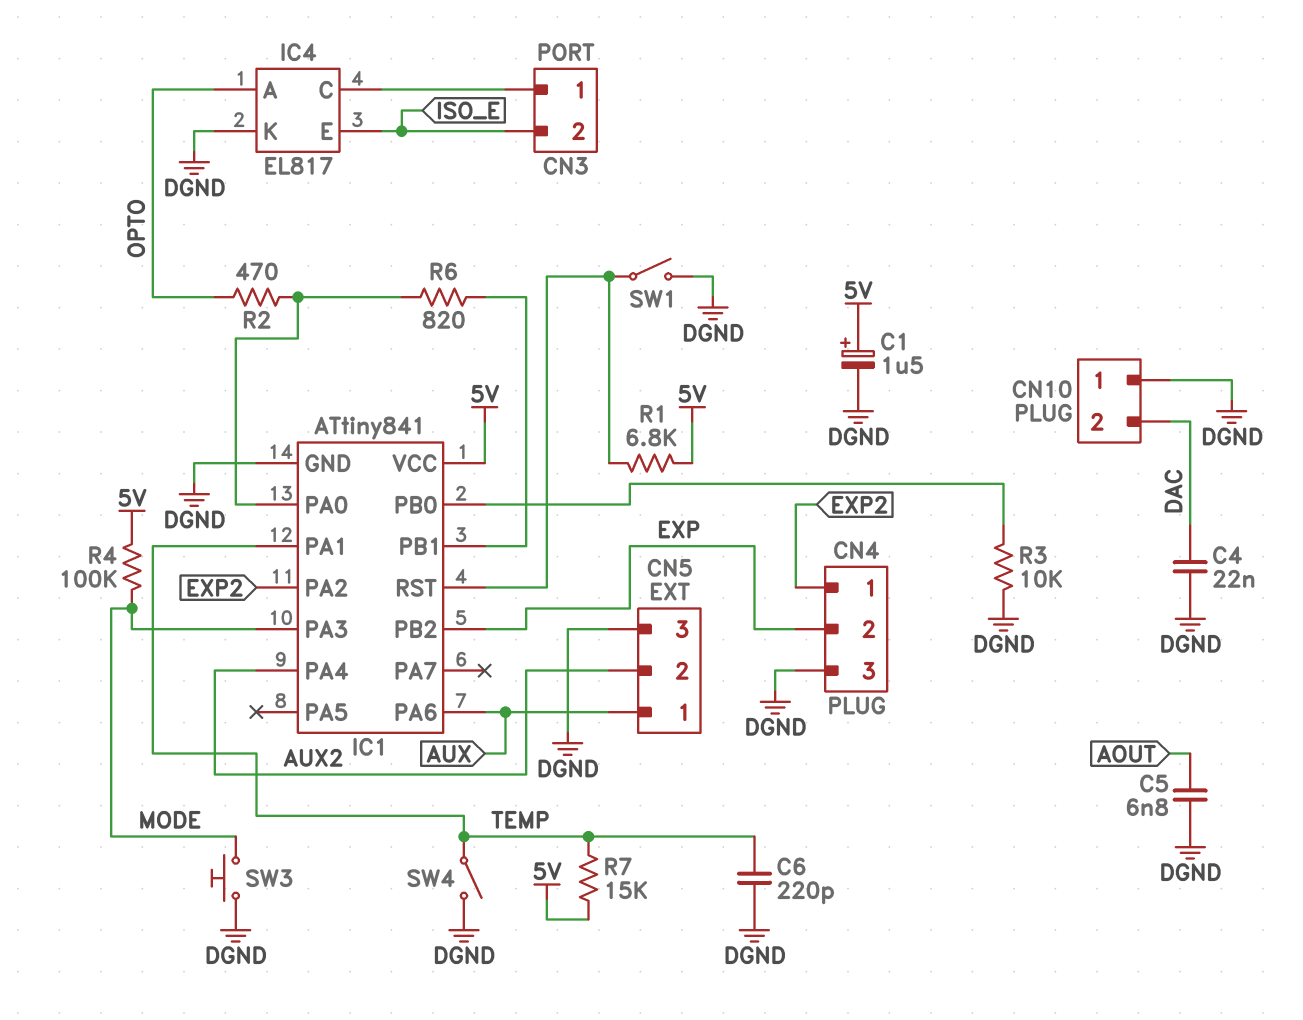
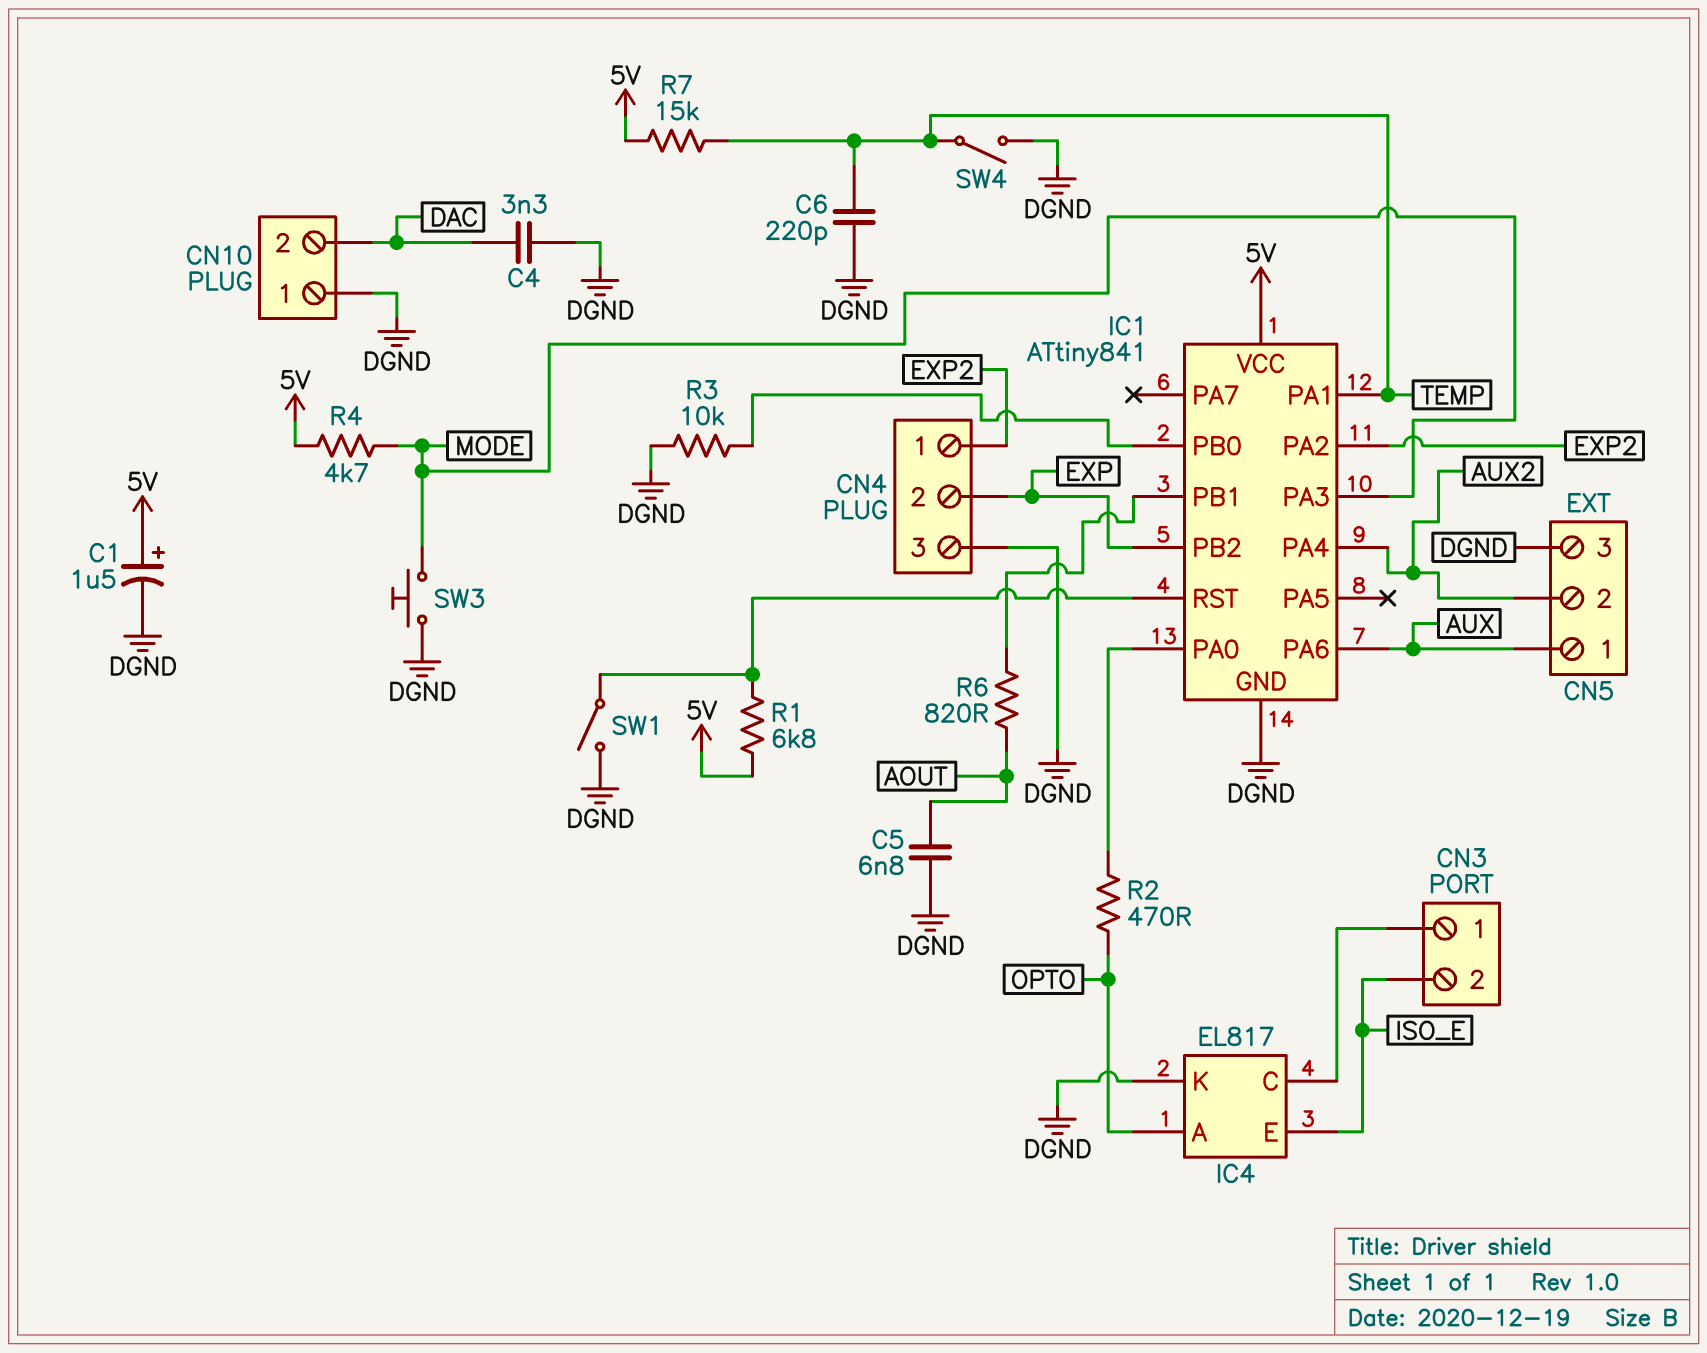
C4: 22nF (DAC, DGND) -> 3.3nF (DAC, DGND)
R4: 100k (5V, MODE) -> 4.7k (5V, MODE)
R6: 820 (IC1/PA0, IC1/PB1) -> 820 (AOUT, IC1/PB1)

